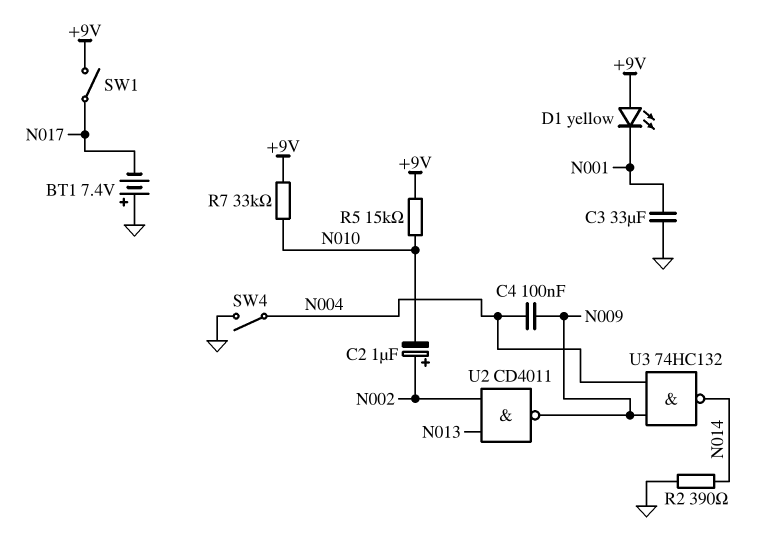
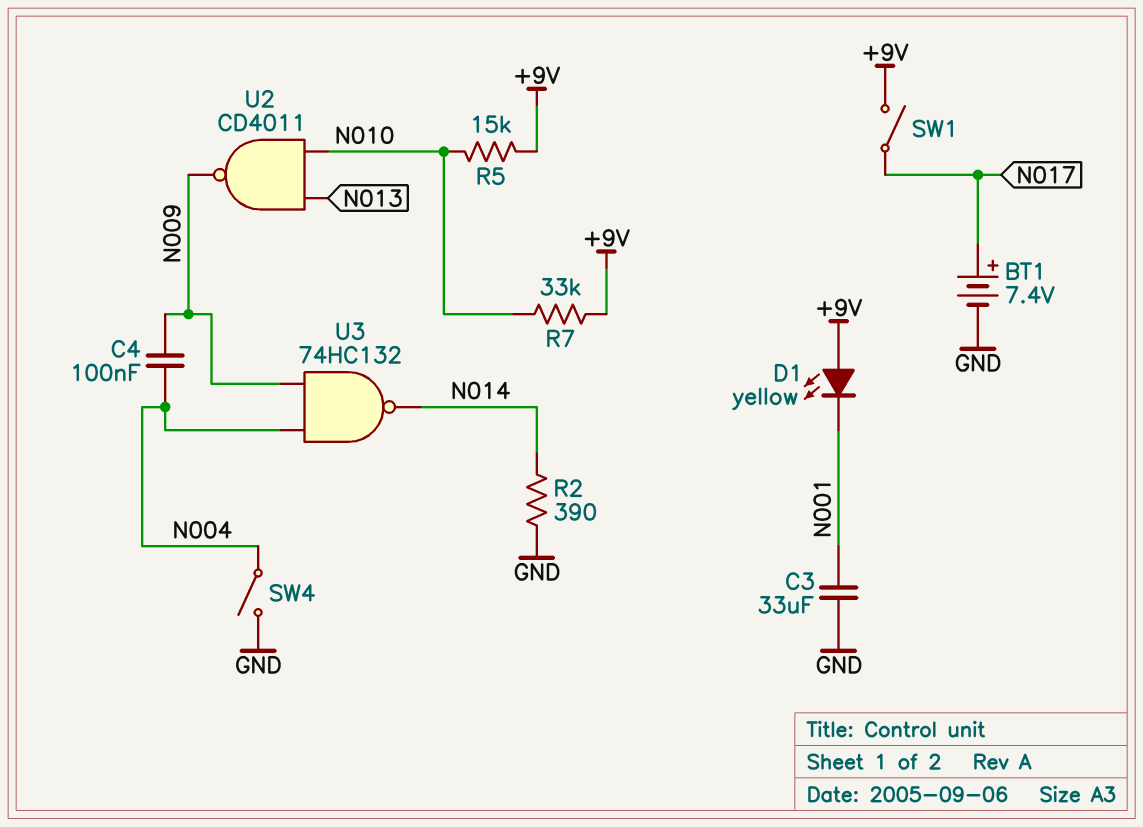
BT1: 7.4V (plus GND, minus N017) -> 7.4V (plus N017, minus GND)
C2: 1uF (plus N002, minus N010) -> none
U2: NAND CD4011 (in N002, in N013, out N009) -> NAND CD4011 (in N010, in N013, out N009)

